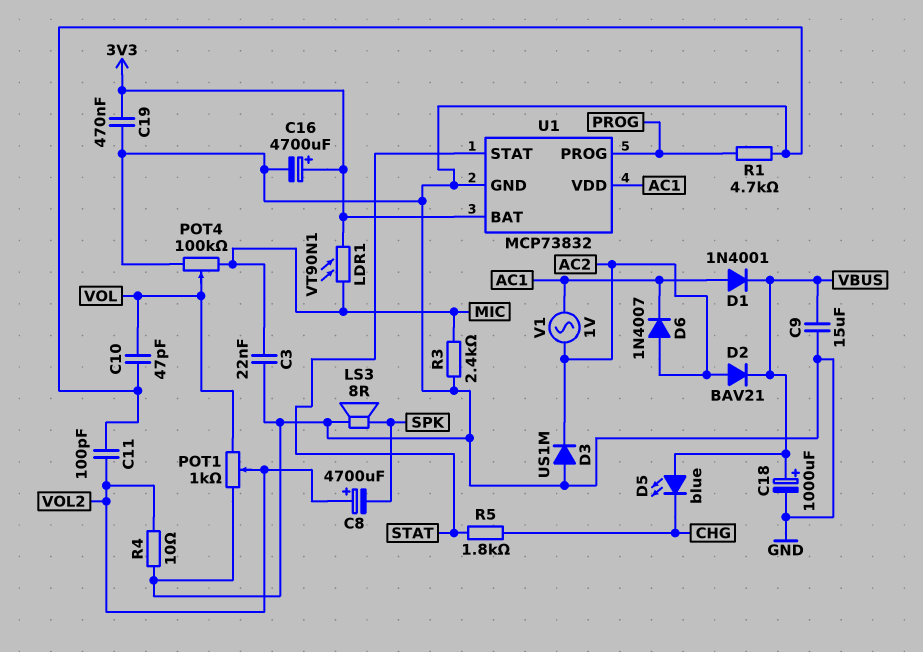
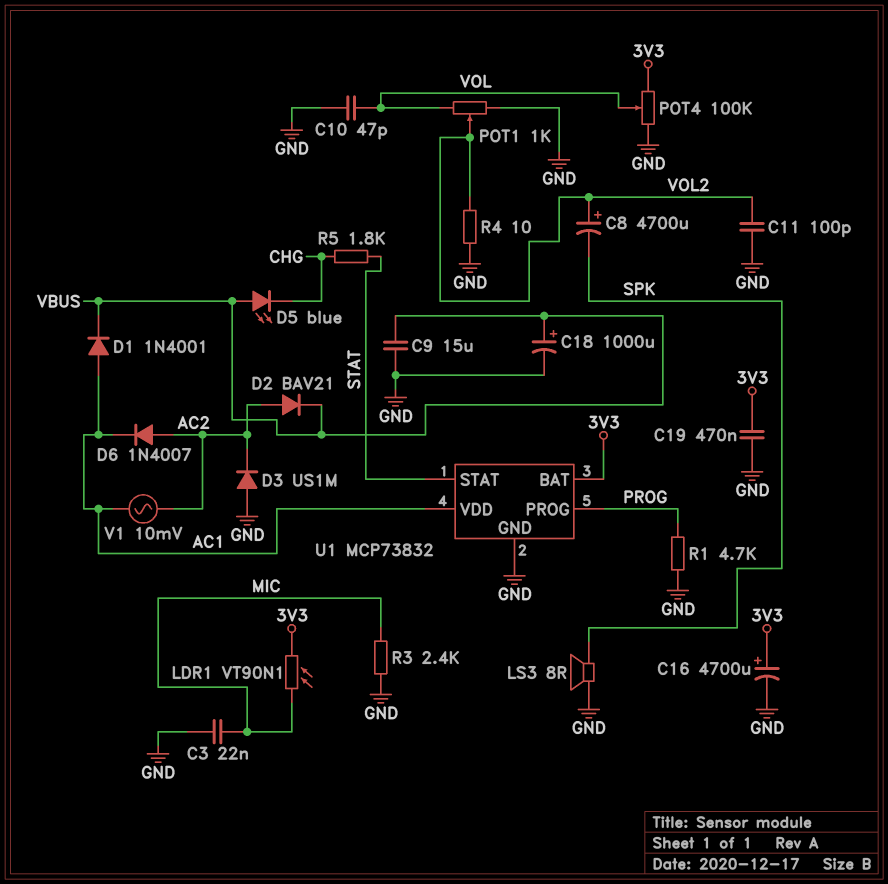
POT4: 100k (GND, MIC, wiper VOL) -> 100k (3V3, GND, wiper VOL)
V1: AC 1V (AC1, AC2) -> AC 10mV (AC1, AC2)

